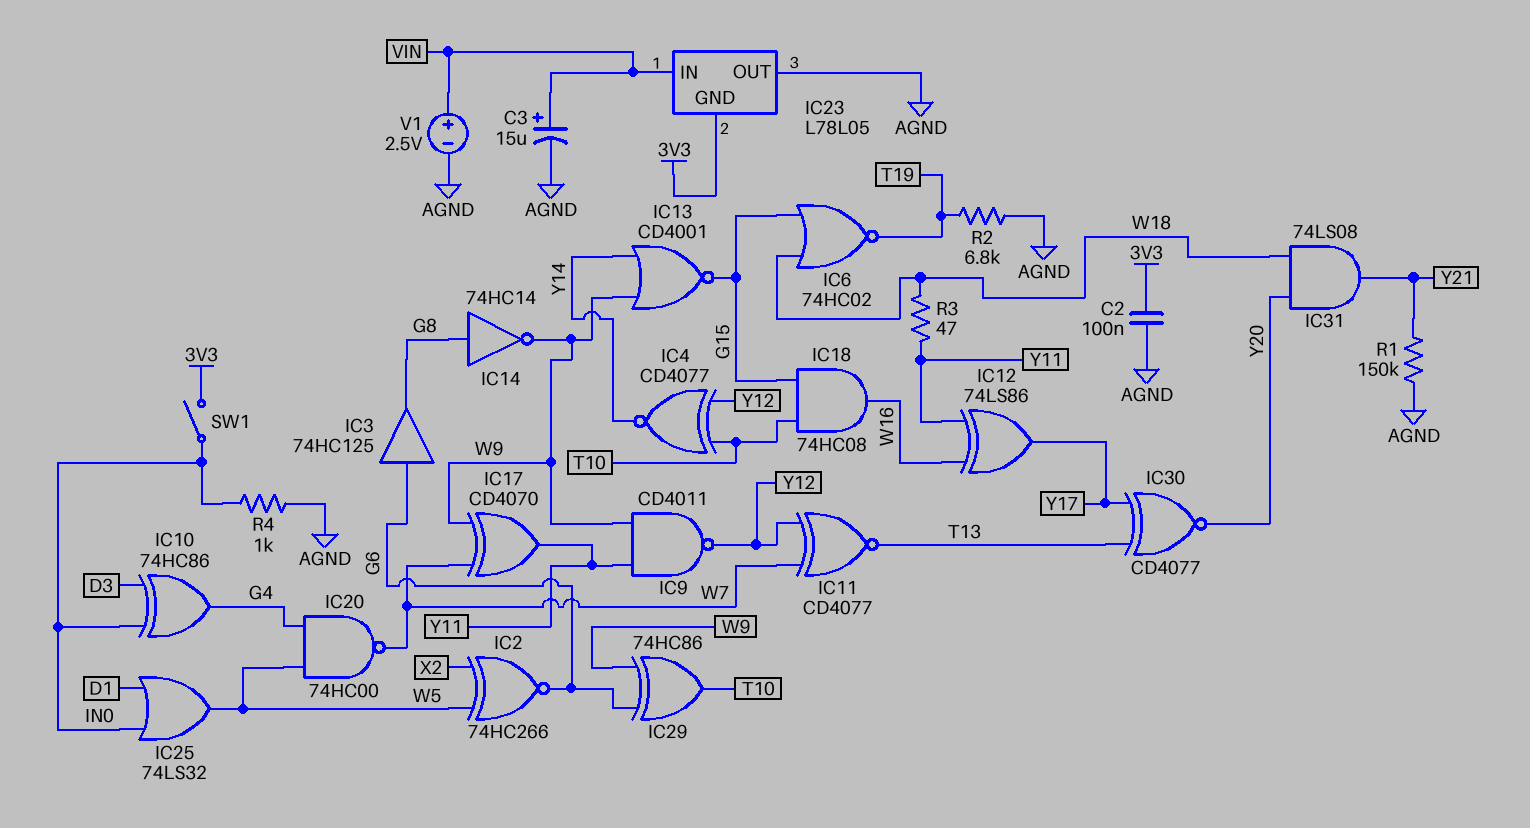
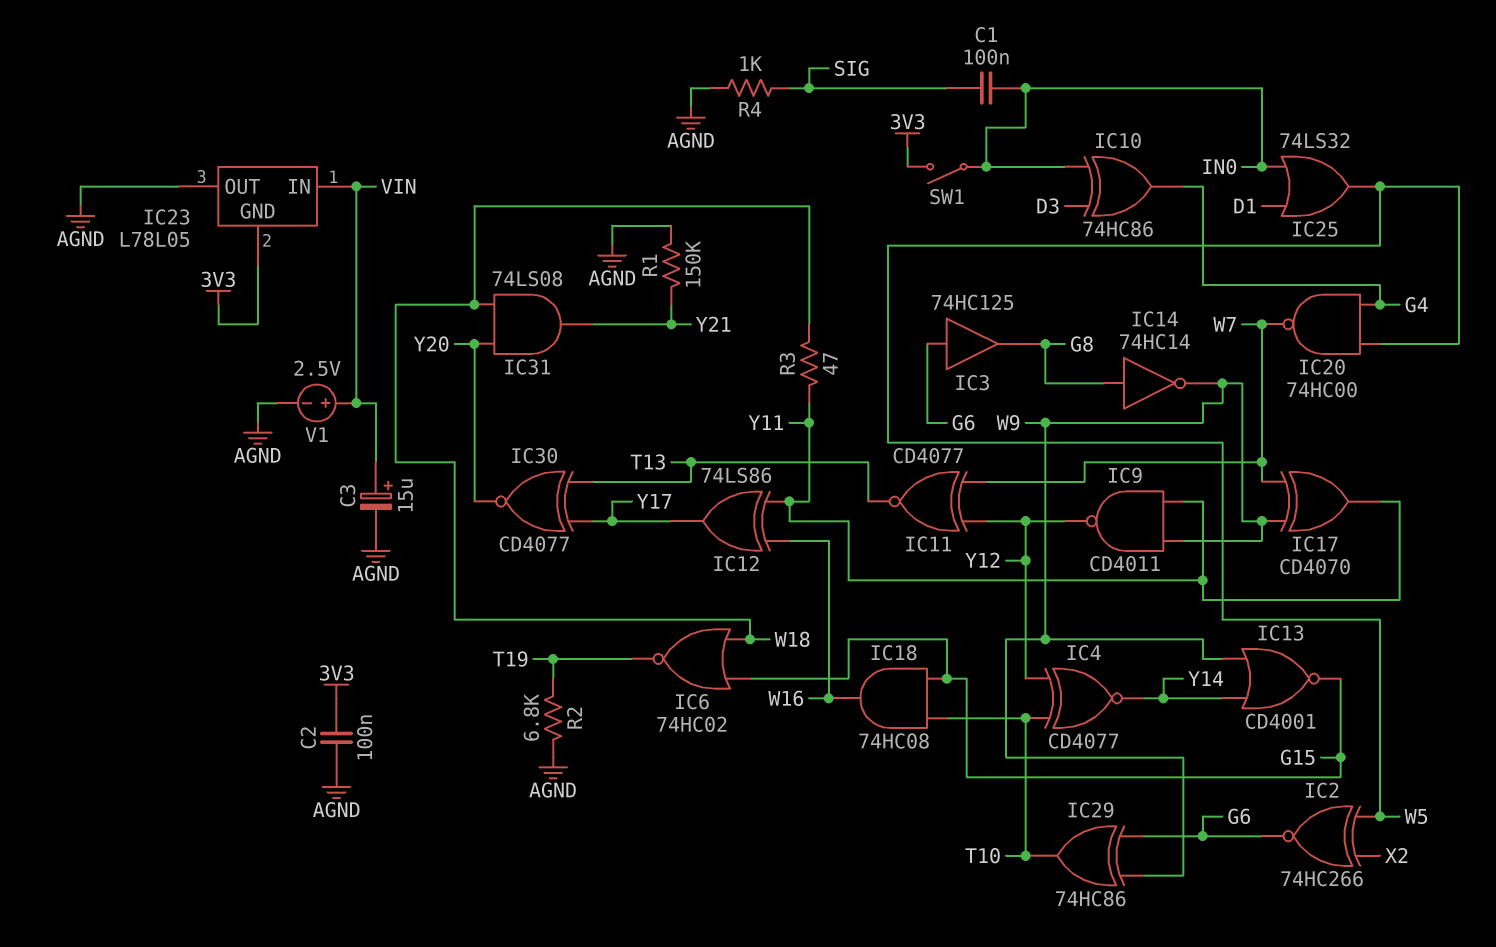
C1: none -> 100nF (IN0, SIG)
R4: 1k (AGND, IN0) -> 1k (AGND, SIG)

